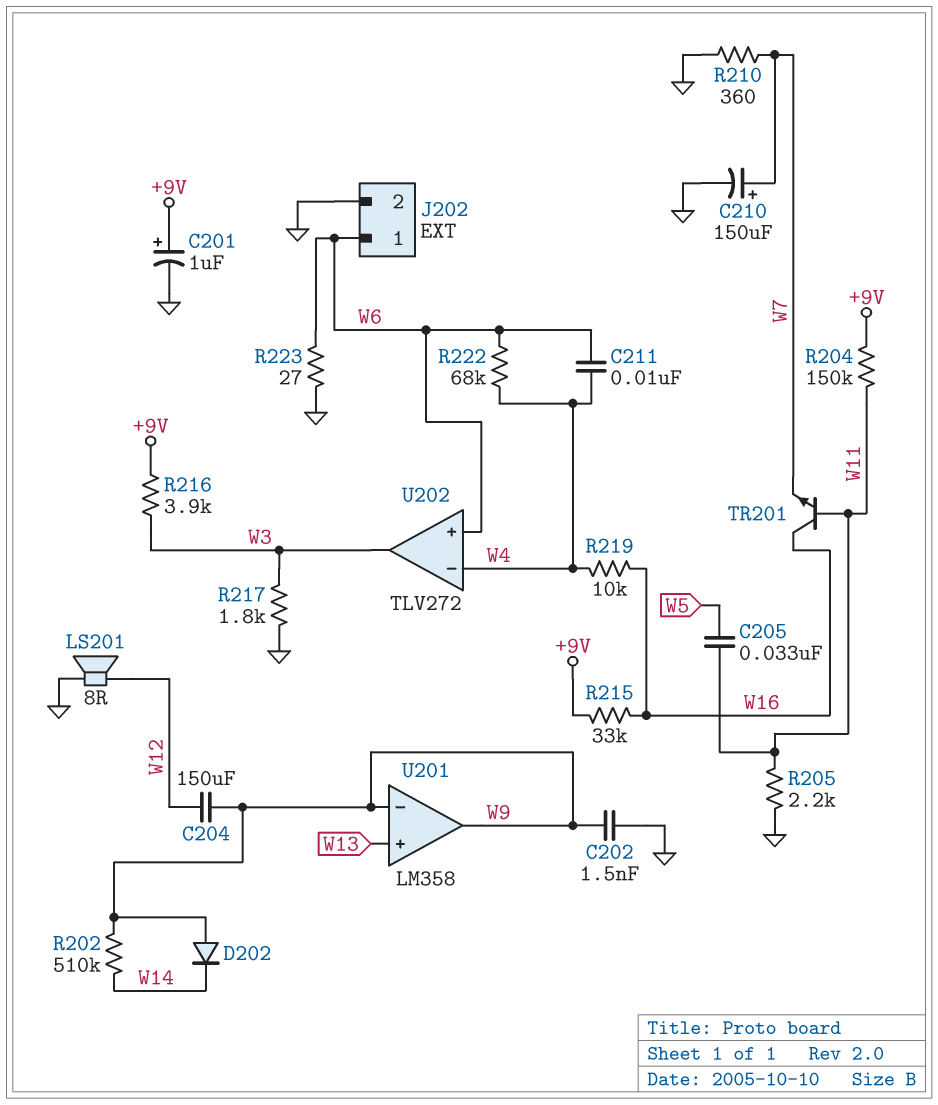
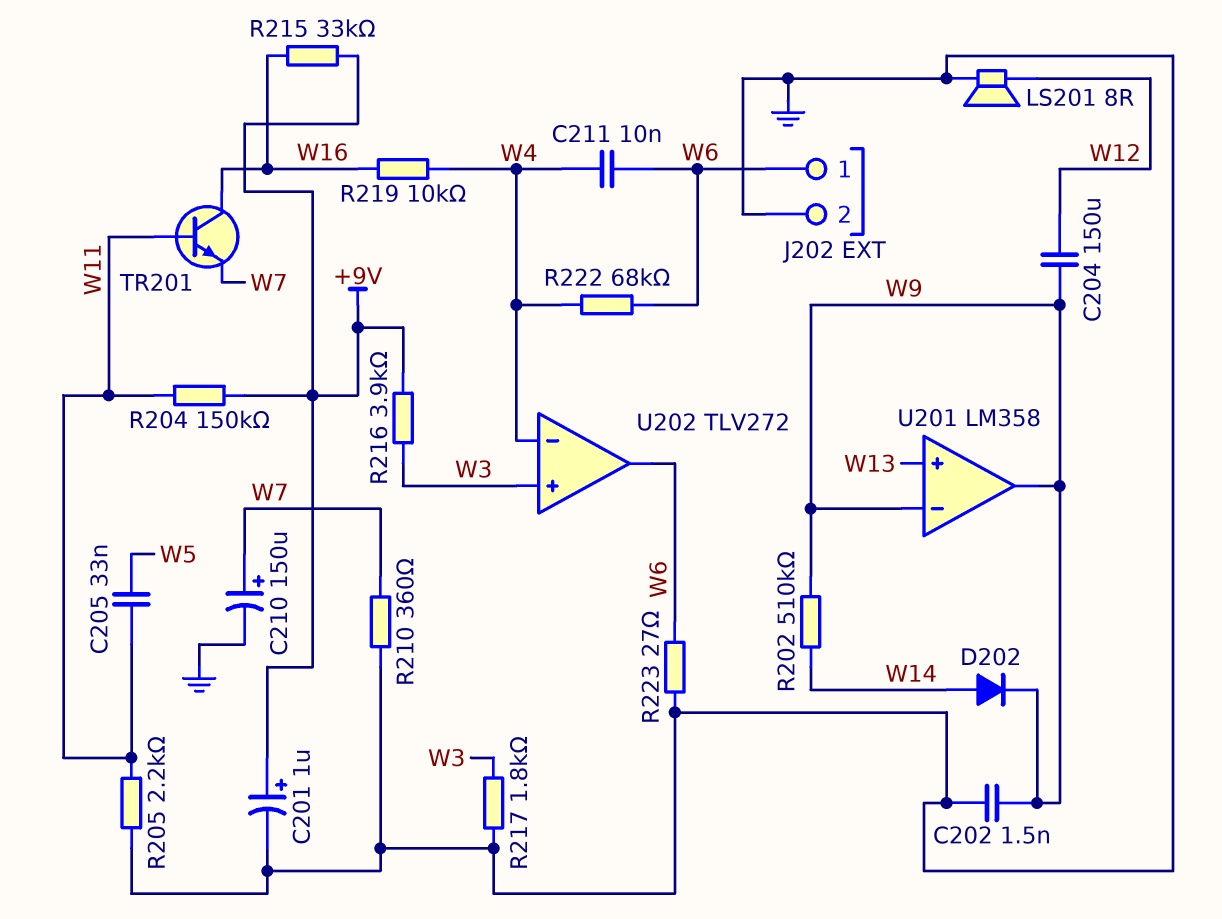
D202: diode (A W9, K W14) -> diode (A W14, K W9)
U202 pin in+: W6 -> W3
U202 pin out: W3 -> W6

